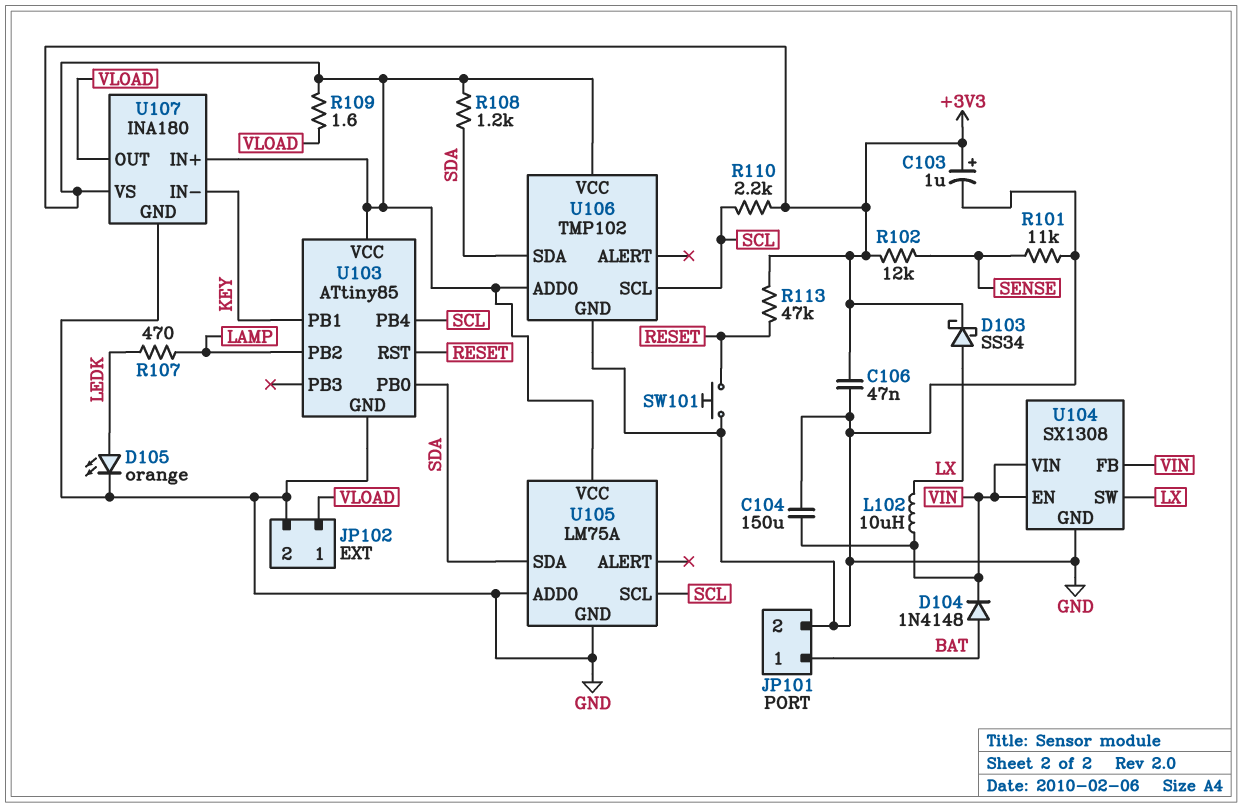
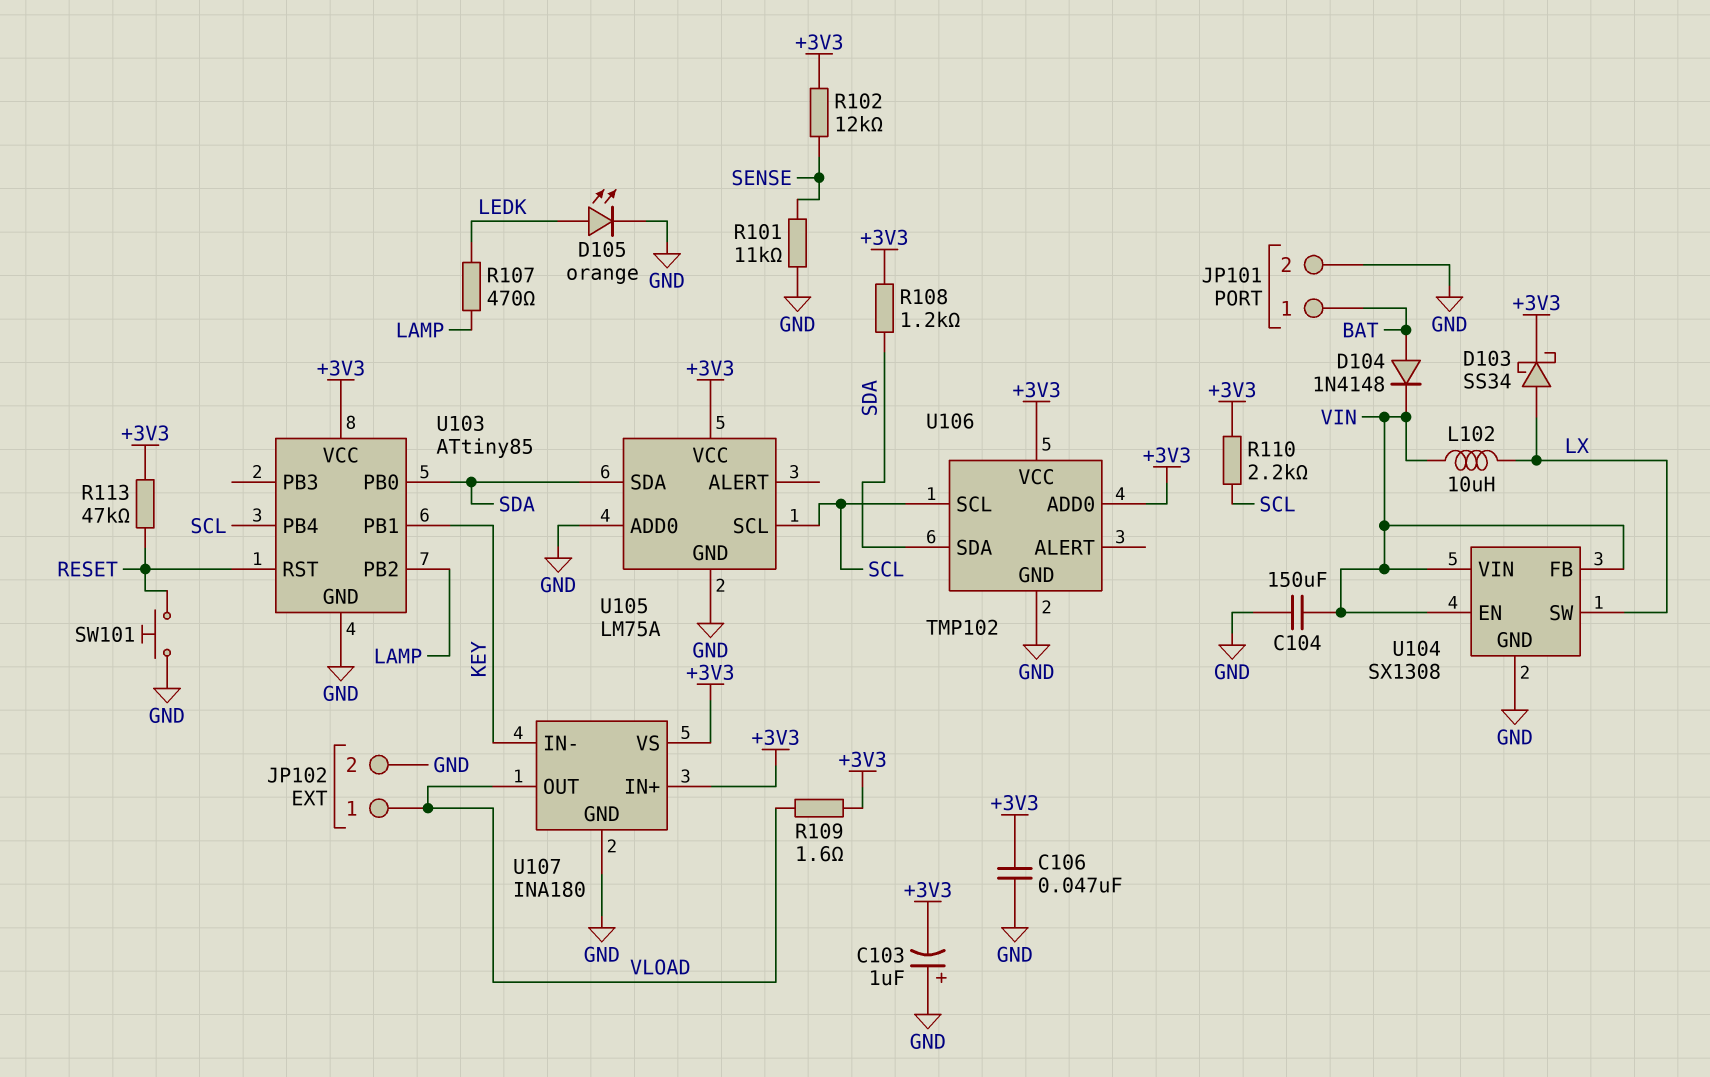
C103: 1uF (plus +3V3, minus GND) -> 1uF (plus GND, minus +3V3)

